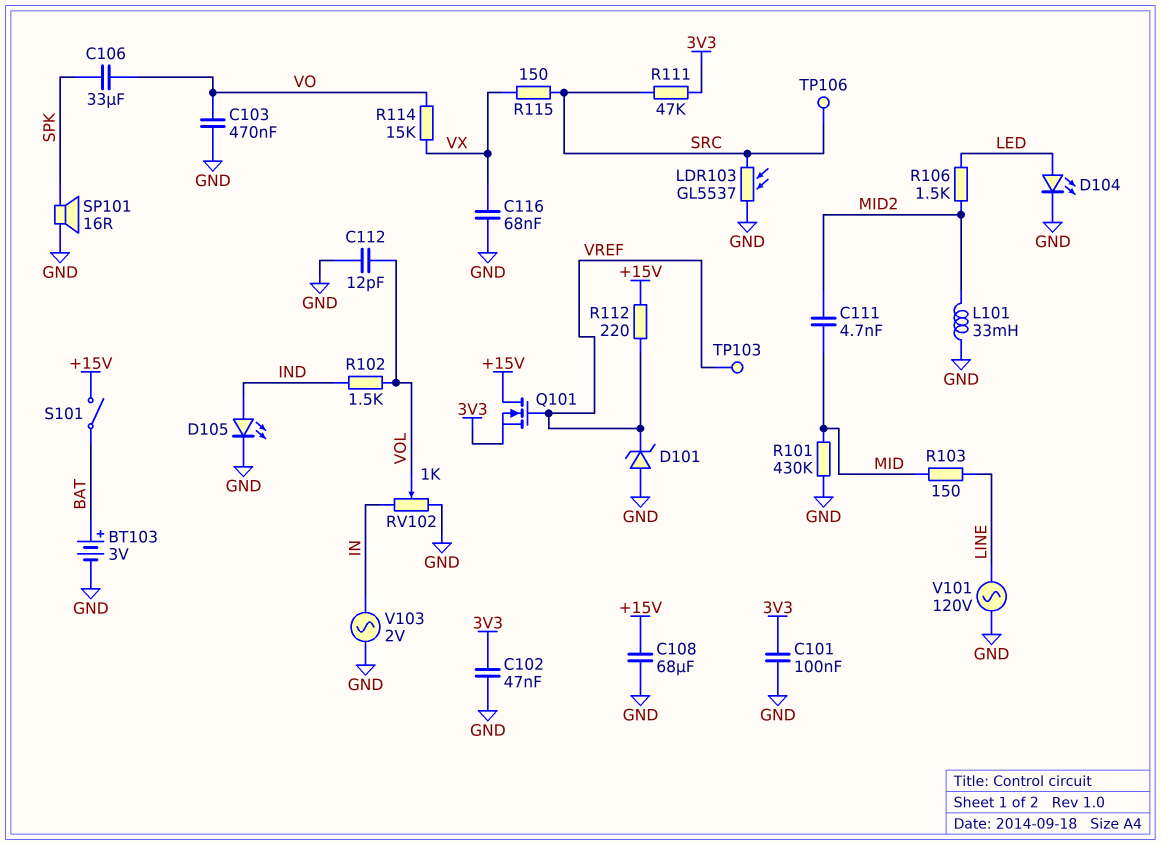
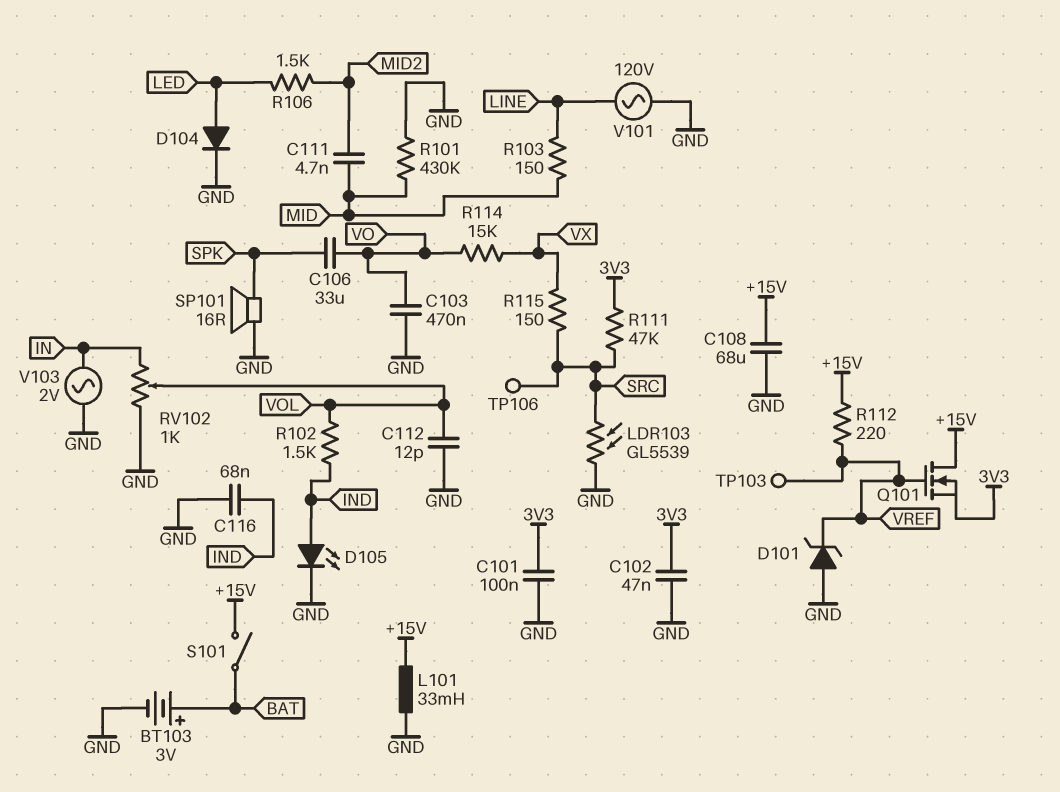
C116: 68nF (GND, VX) -> 68nF (GND, IND)
D104: LED (A LED, K GND) -> diode (A LED, K GND)
L101: 33mH (GND, MID2) -> 33mH (+15V, GND)
LDR103: GL5537 (GND, SRC) -> GL5539 (GND, SRC)

